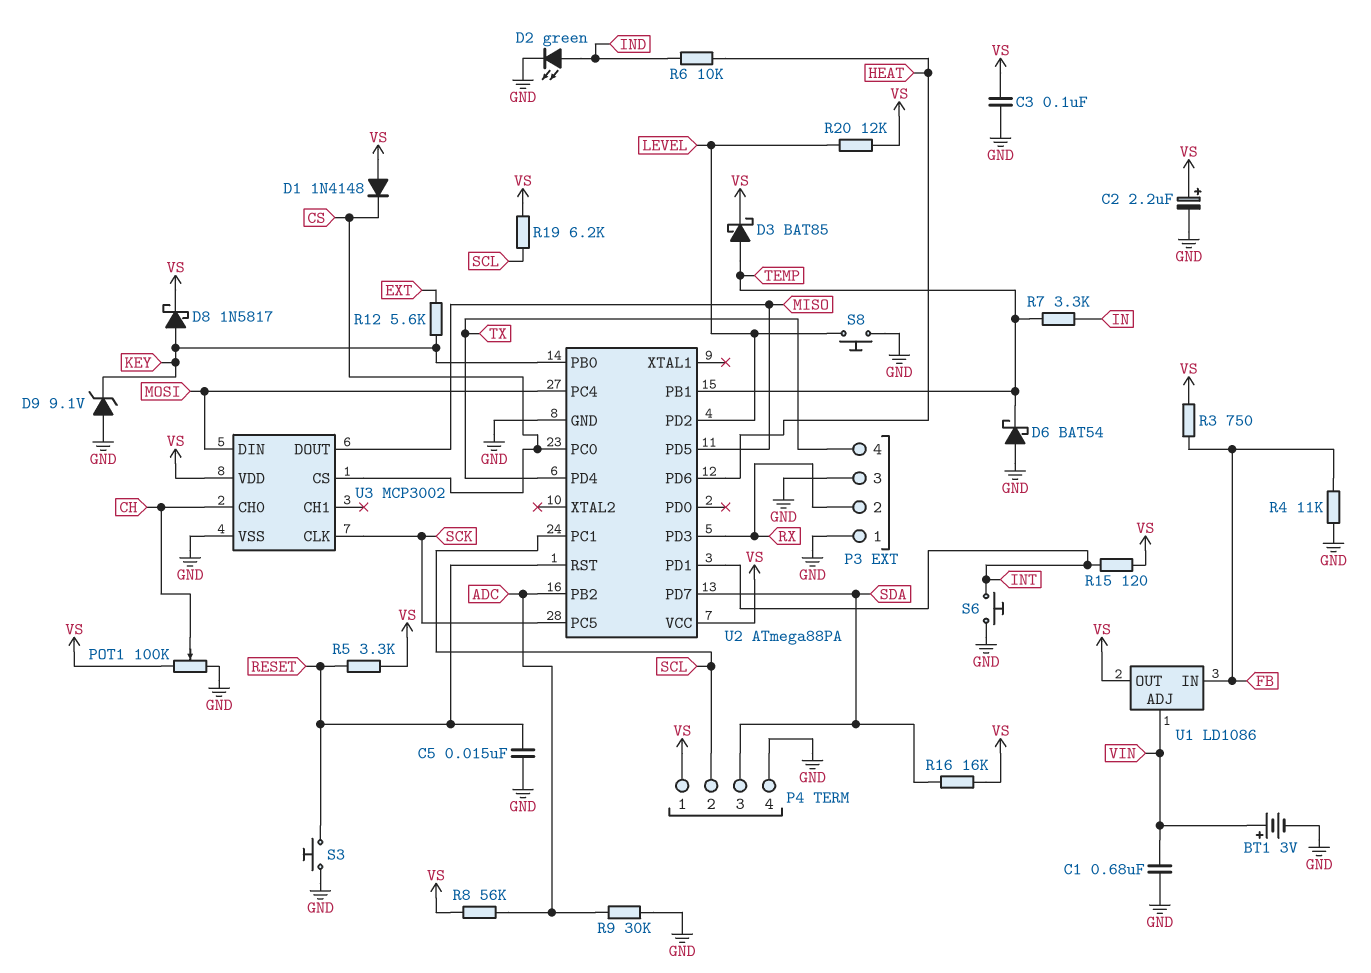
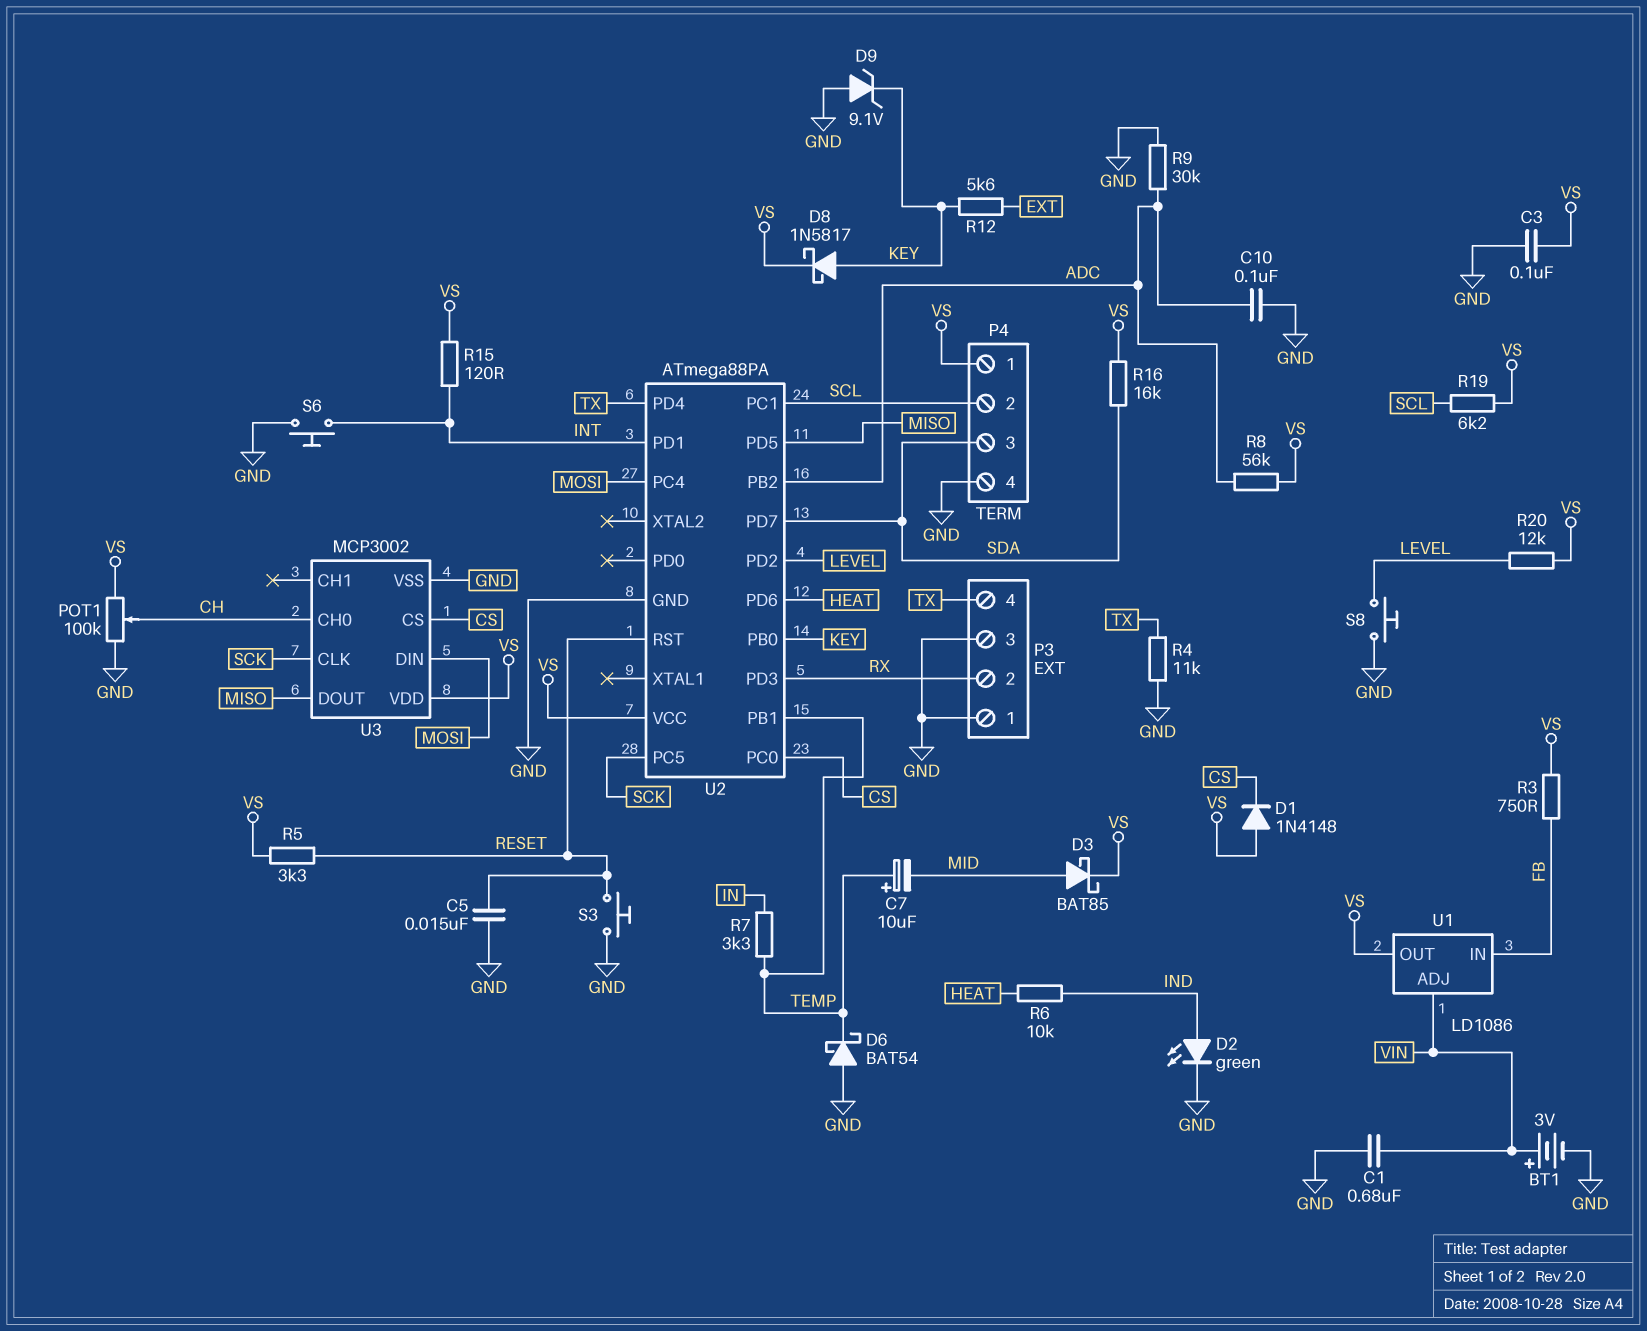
C2: 2.2uF (plus VS, minus GND) -> none
C7: none -> 10uF (plus TEMP, minus MID)
C10: none -> 100nF (ADC, GND)
D3: schottky BAT85 (A TEMP, K VS) -> schottky BAT85 (A MID, K VS)
R4: 11k (FB, GND) -> 11k (GND, TX)

